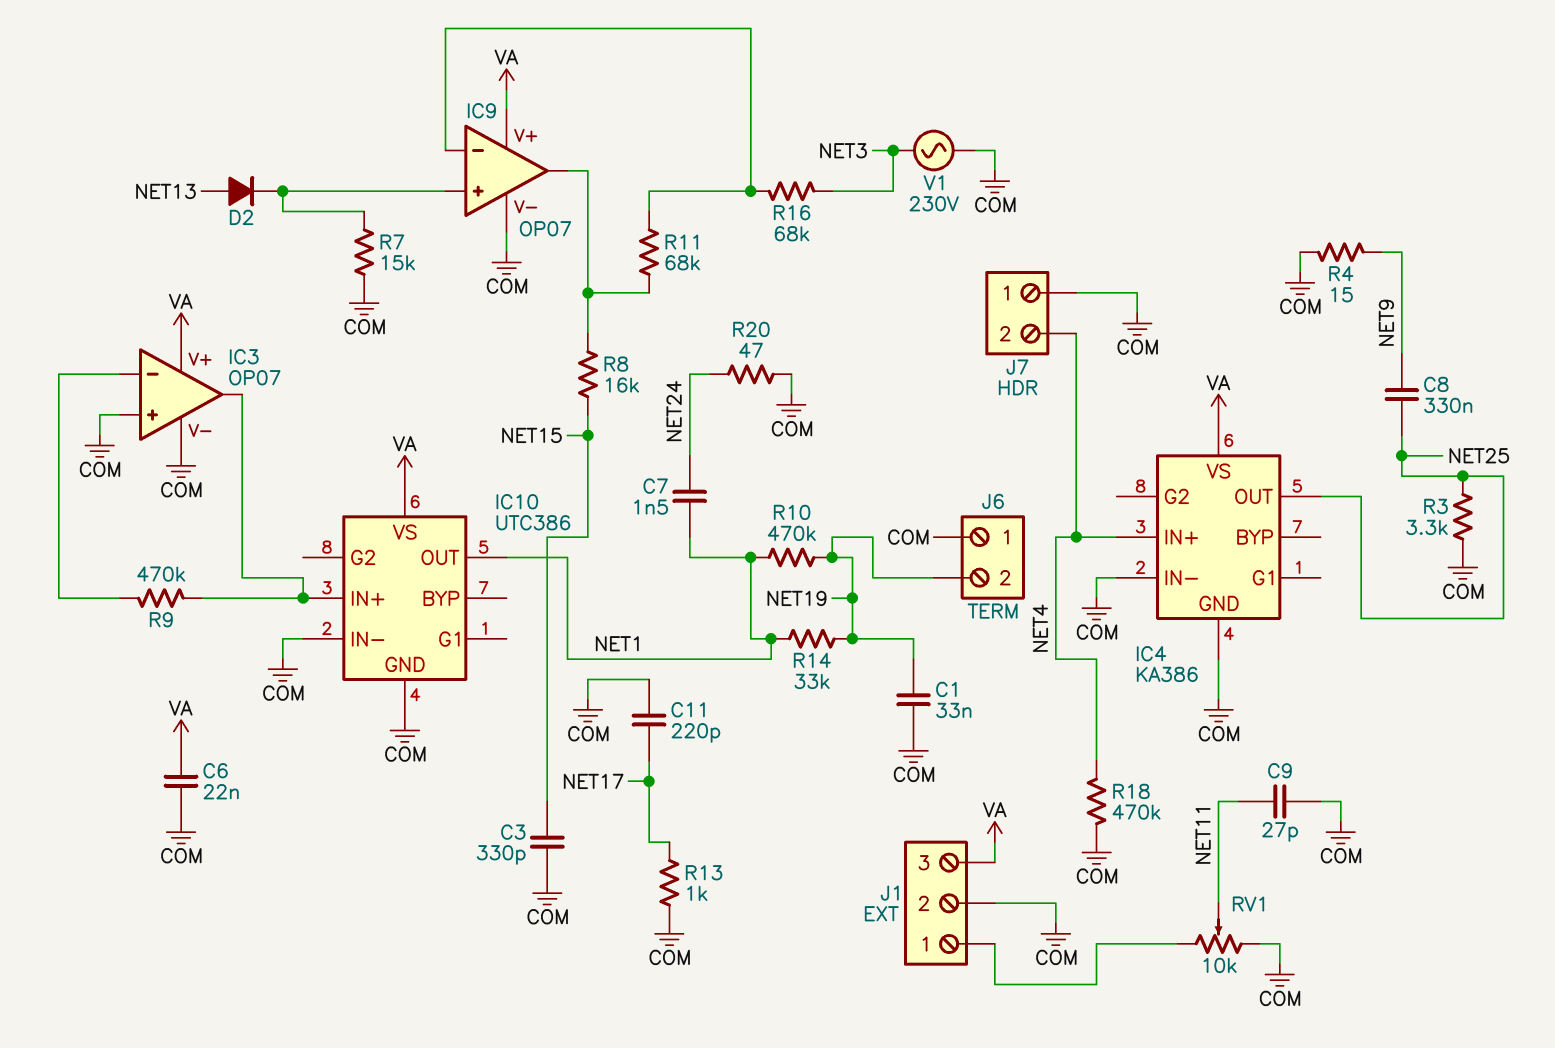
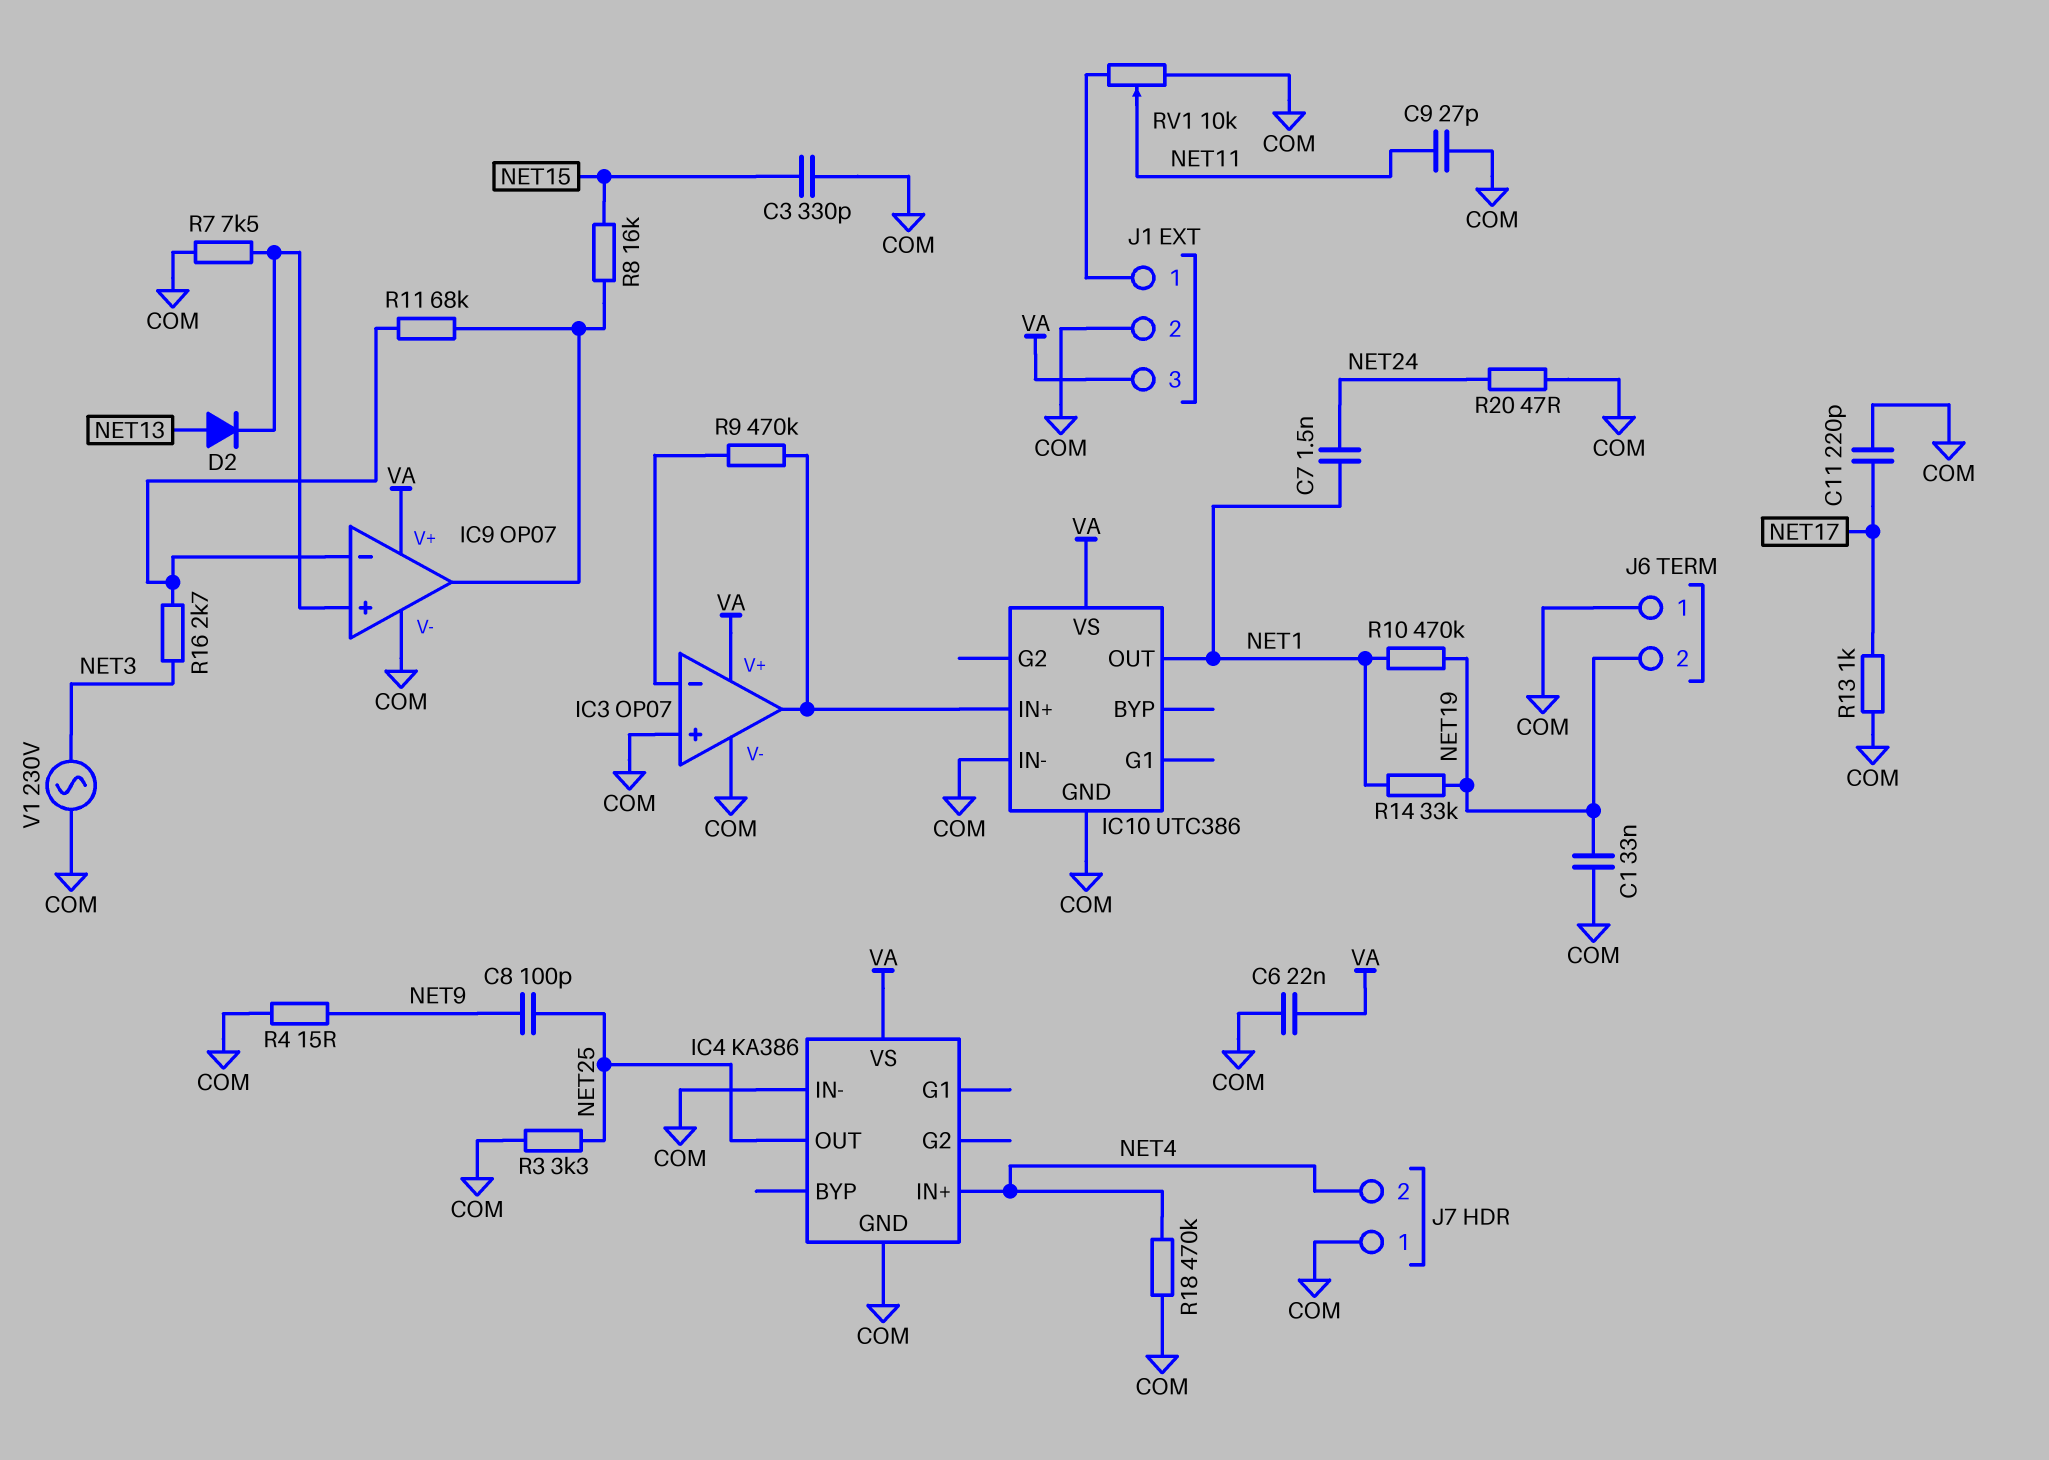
C8: 330nF (NET9, NET25) -> 100pF (NET9, NET25)
R7: 15k (COM, IC9/in+) -> 7.5k (COM, IC9/in+)
R16: 68k (IC9/in-, NET3) -> 2.7k (IC9/in-, NET3)

